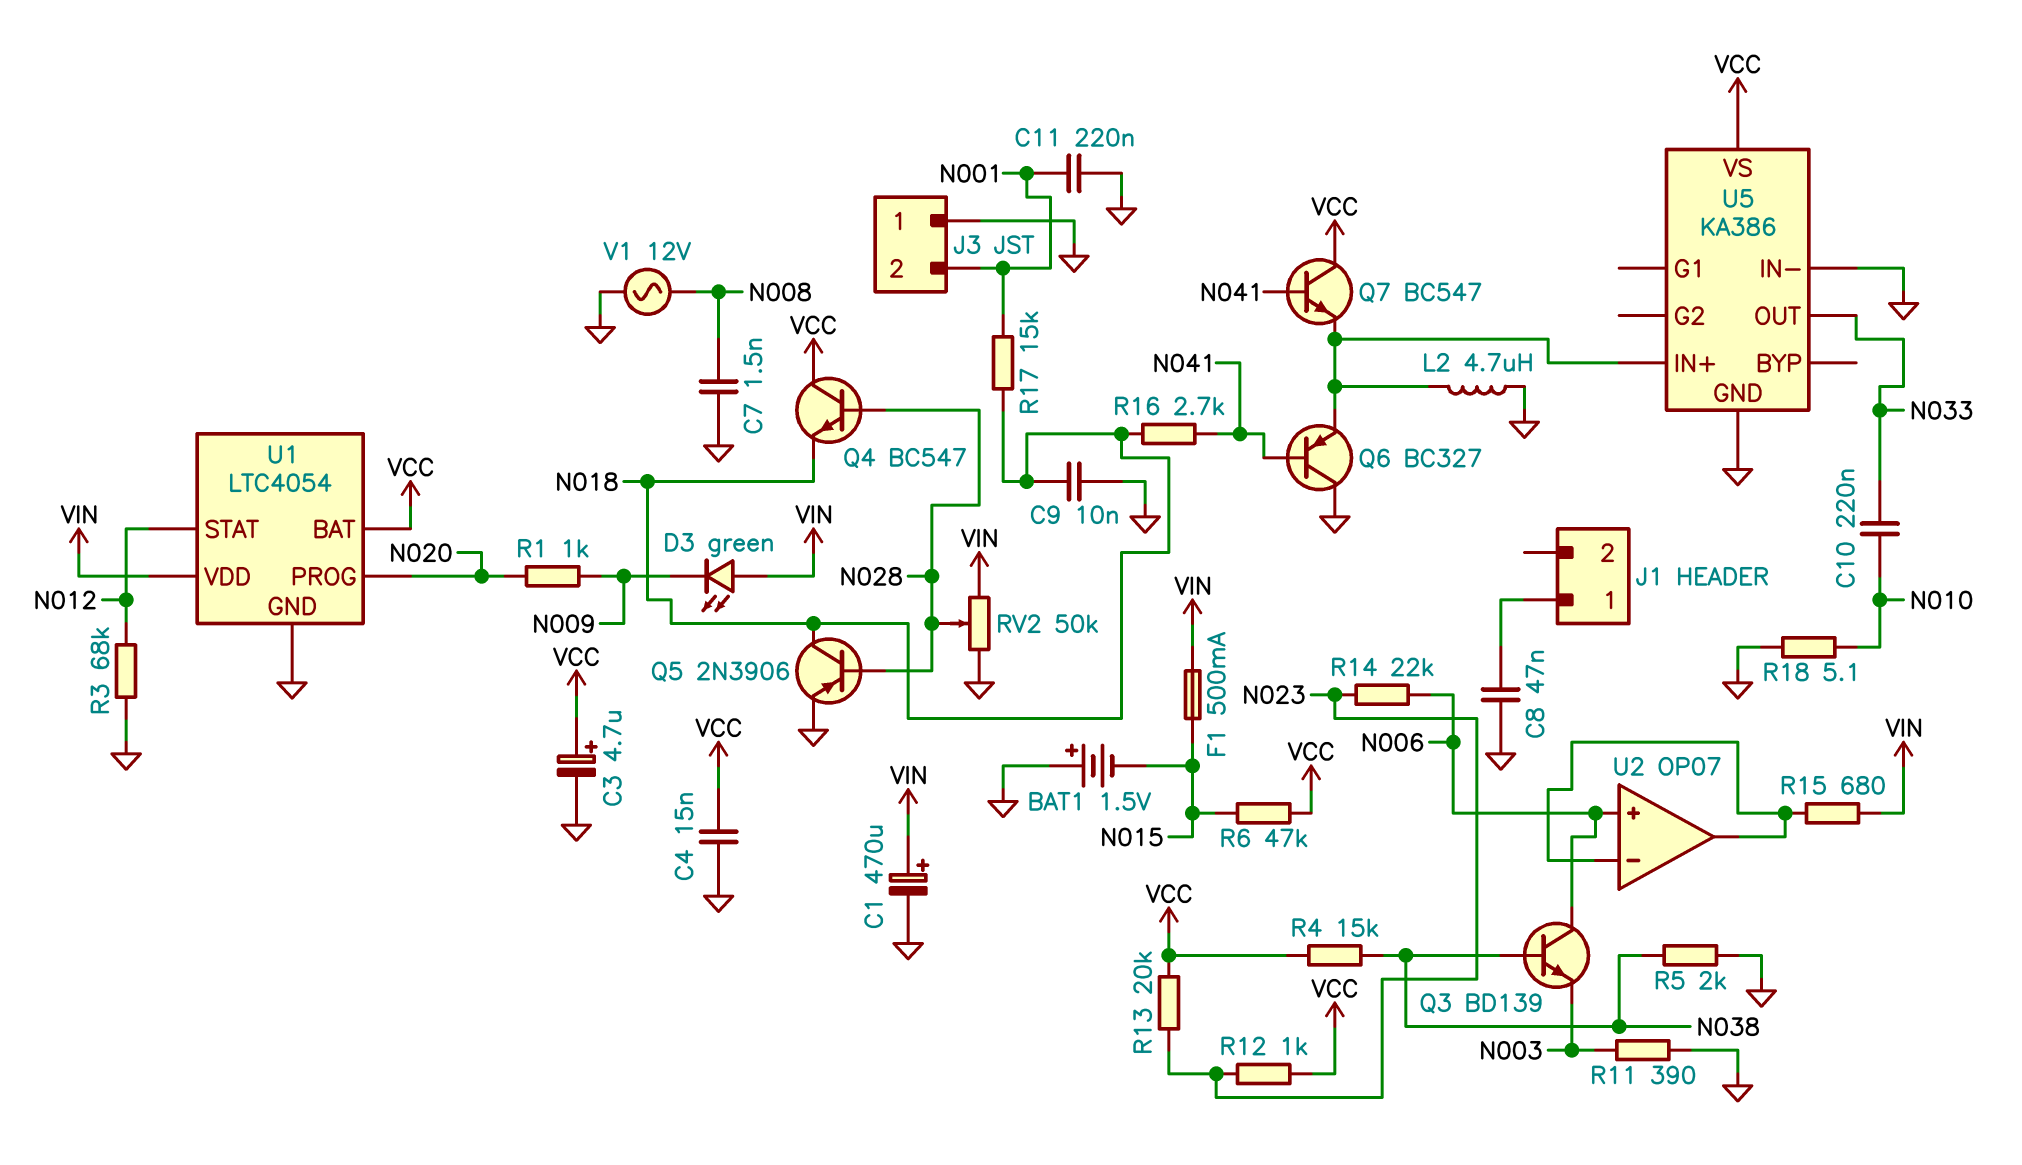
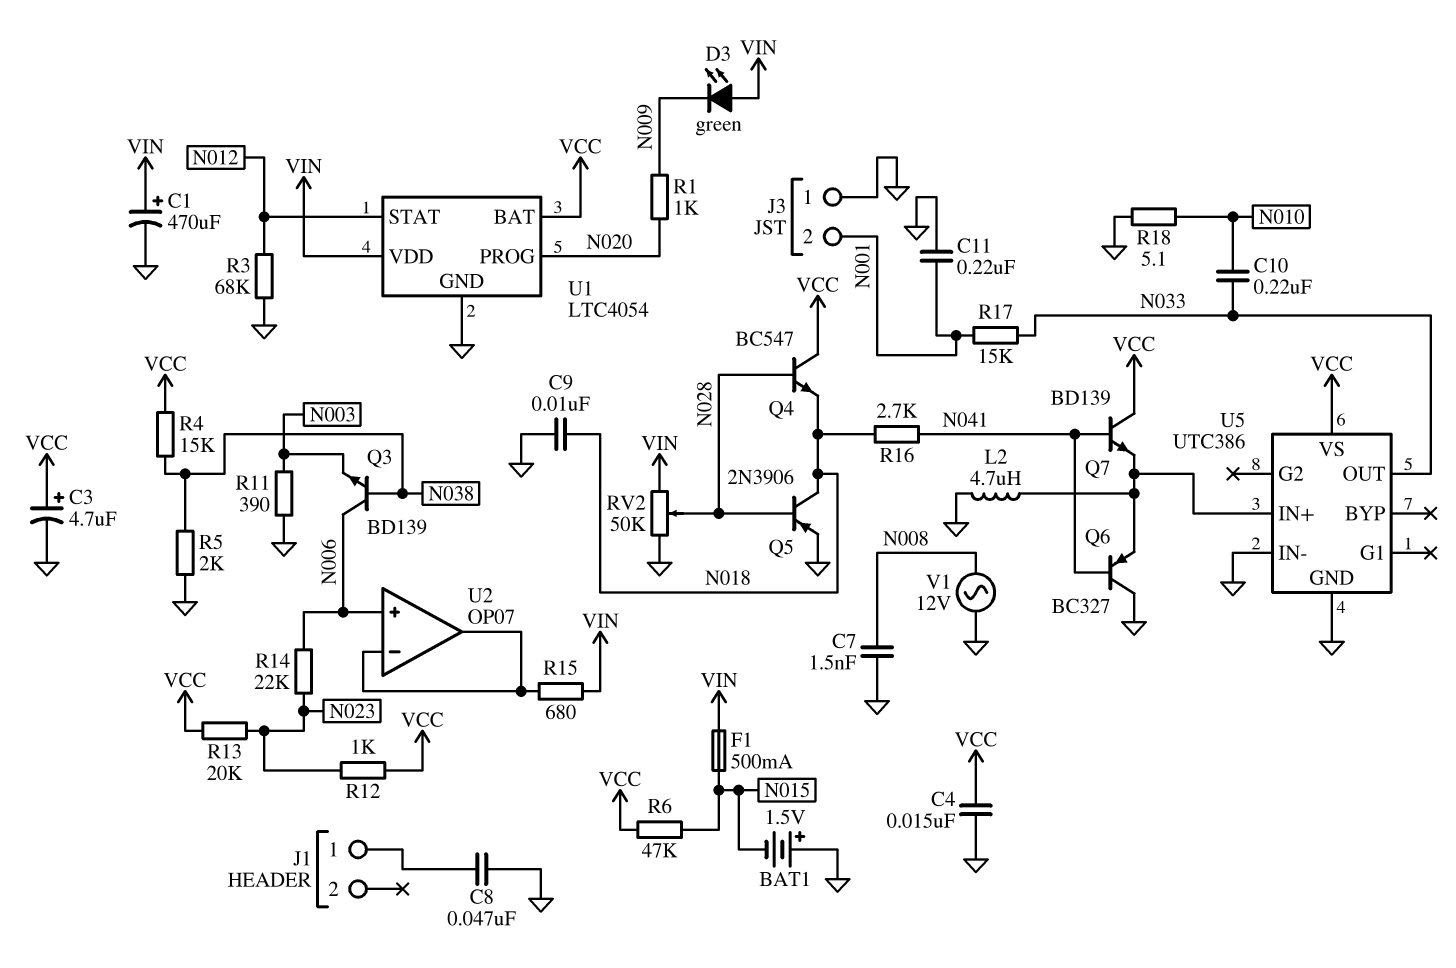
Q7: NPN BC547 (B N041, C VCC, E U5/IN+) -> NPN BD139 (B N041, C VCC, E U5/IN+)
R17: 15k (N001, N018) -> 15k (N001, N033)
U5: KA386 -> UTC386

